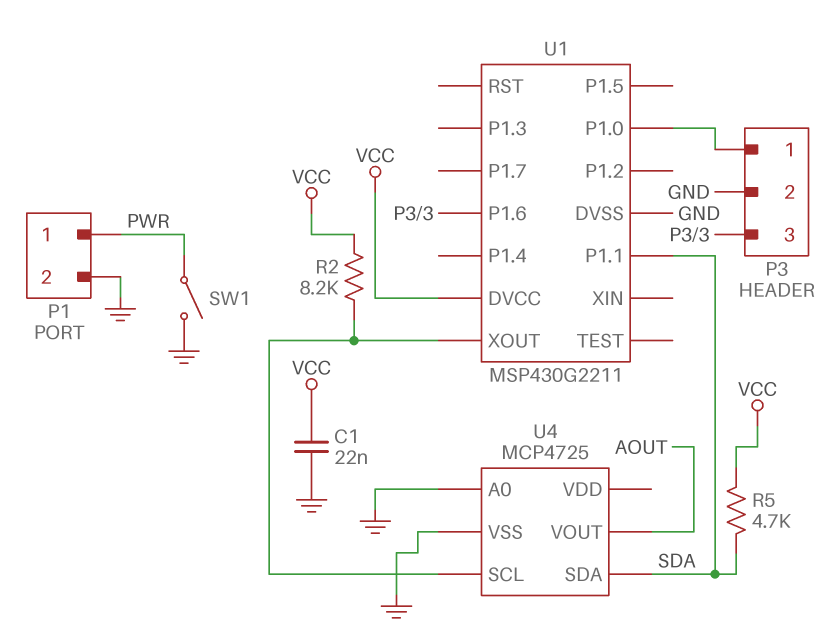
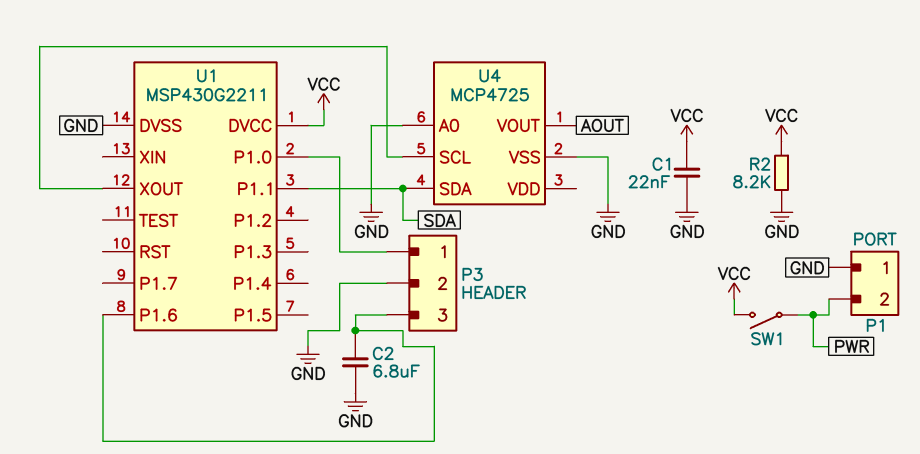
C2: none -> 6.8uF (GND, P3/3)
P1 pin 1: PWR -> GND
P1 pin 2: GND -> PWR
R2: 8.2k (U1/XOUT, VCC) -> 8.2k (GND, VCC)
R5: 4.7k (SDA, VCC) -> none
SW1: switch (GND, PWR) -> switch (PWR, VCC)

